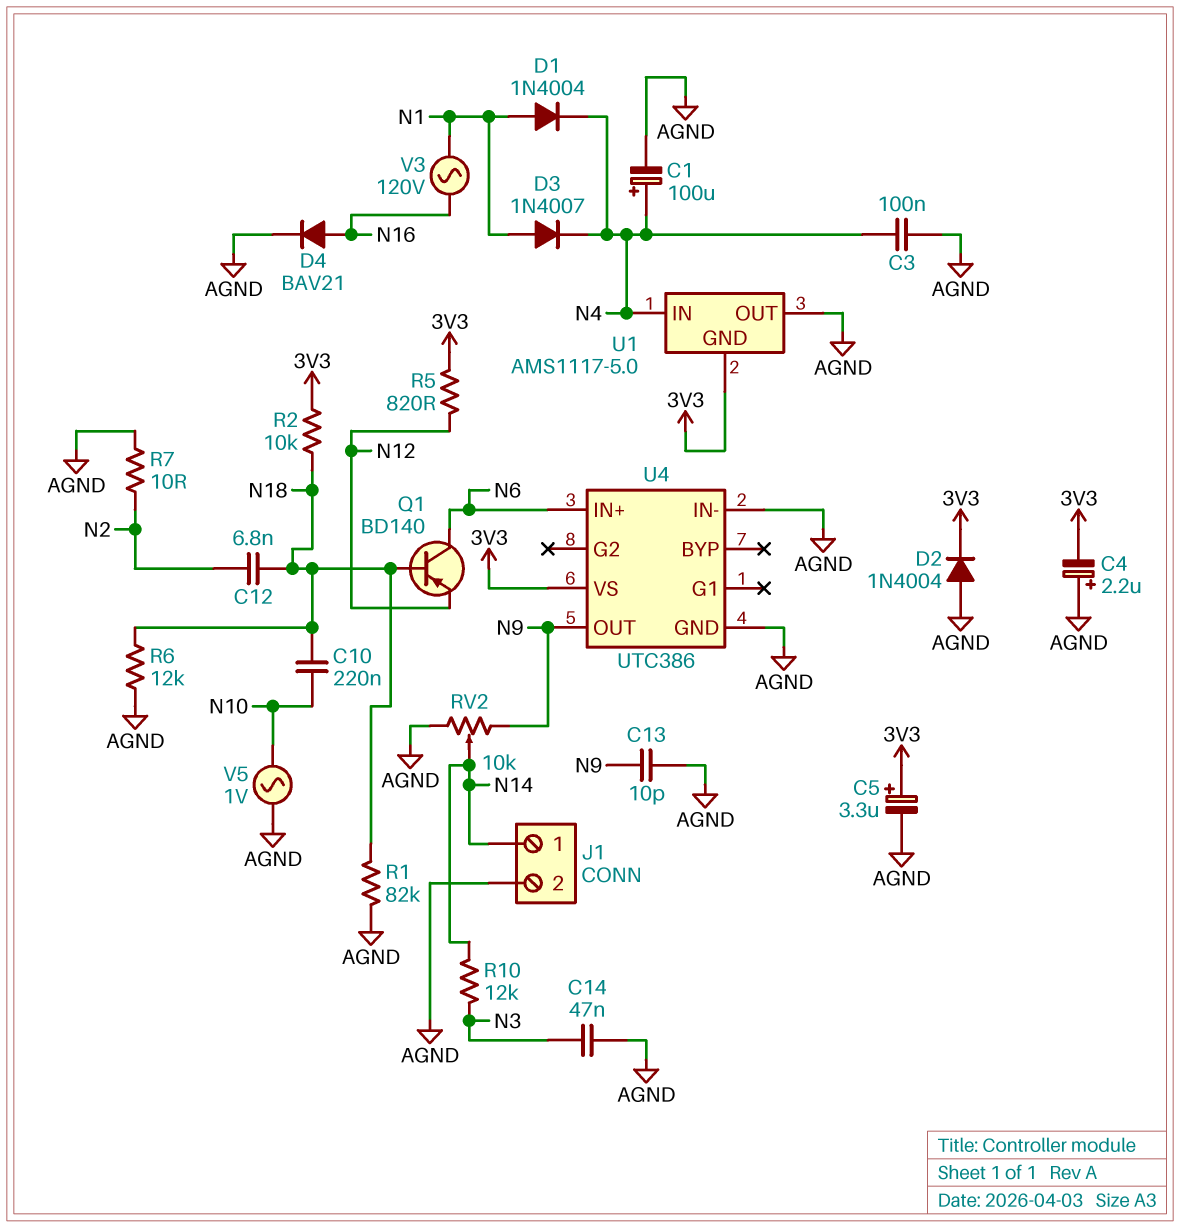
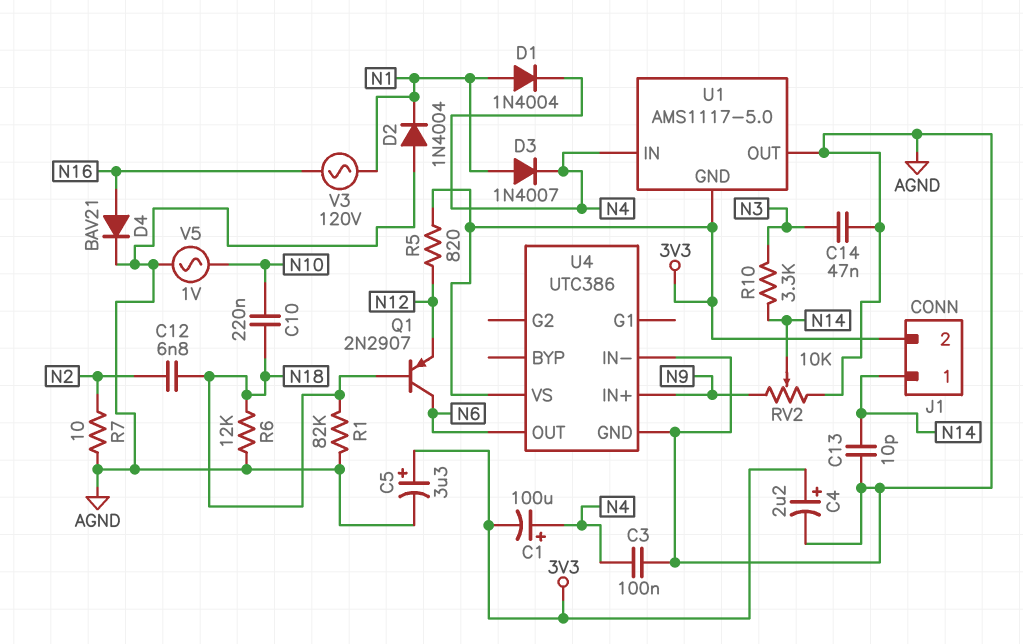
C1: 100uF (plus N4, minus AGND) -> 100uF (plus N4, minus 3V3)
C4: 2.2uF (plus AGND, minus 3V3) -> 2.2uF (plus 3V3, minus AGND)
C13: 10pF (AGND, N9) -> 10pF (AGND, N14)
D2: diode 1N4004 (A AGND, K 3V3) -> diode 1N4004 (A AGND, K N1)
J1 pin 2: AGND -> 3V3
Q1: PNP BD140 (B N18, C N6, E N12) -> PNP 2N2907 (B N18, C N6, E N12)
R2: 10k (3V3, N18) -> none
R10: 12k (N3, N14) -> 3.3k (N3, N14)
U4 pin IN+: N6 -> N9
U4 pin OUT: N9 -> N6

